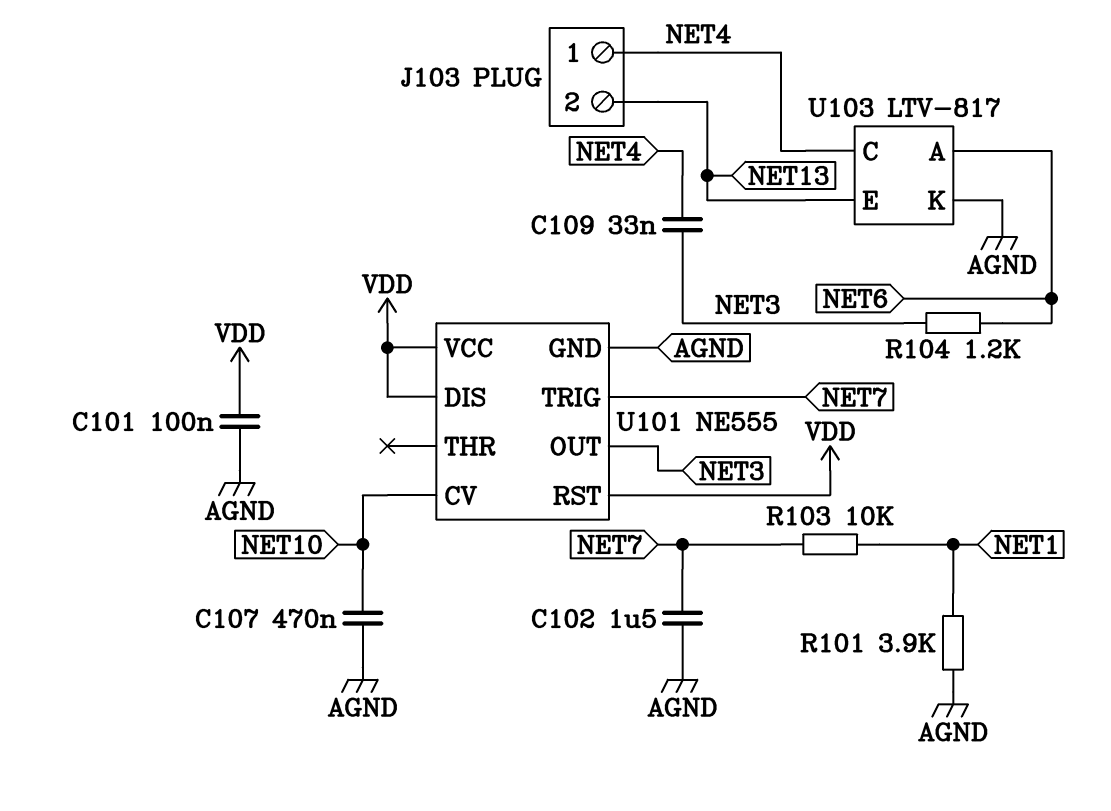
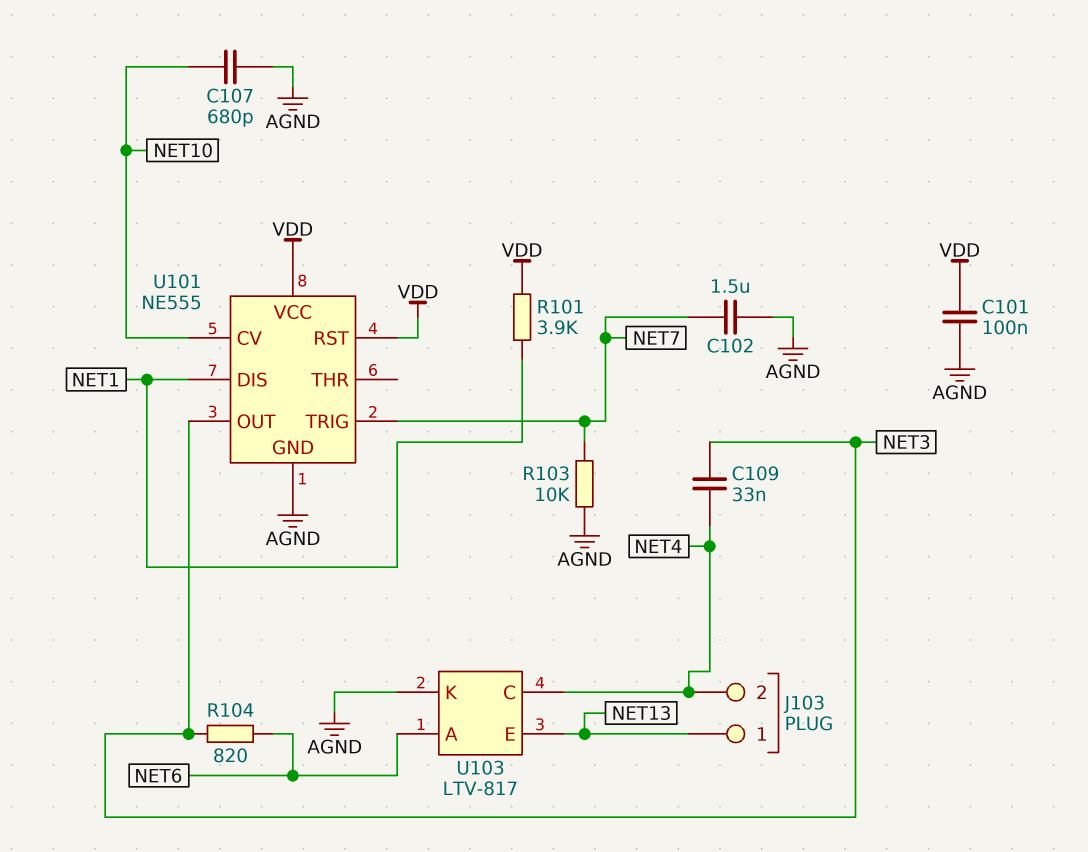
C107: 470nF (AGND, NET10) -> 680pF (AGND, NET10)
J103 pin 1: NET4 -> NET13
J103 pin 2: NET13 -> NET4
R101: 3.9k (AGND, NET1) -> 3.9k (NET1, VDD)
R103: 10k (NET1, NET7) -> 10k (AGND, NET7)
R104: 1.2k (NET3, NET6) -> 820 (NET3, NET6)
U101 pin DIS: VDD -> NET1

